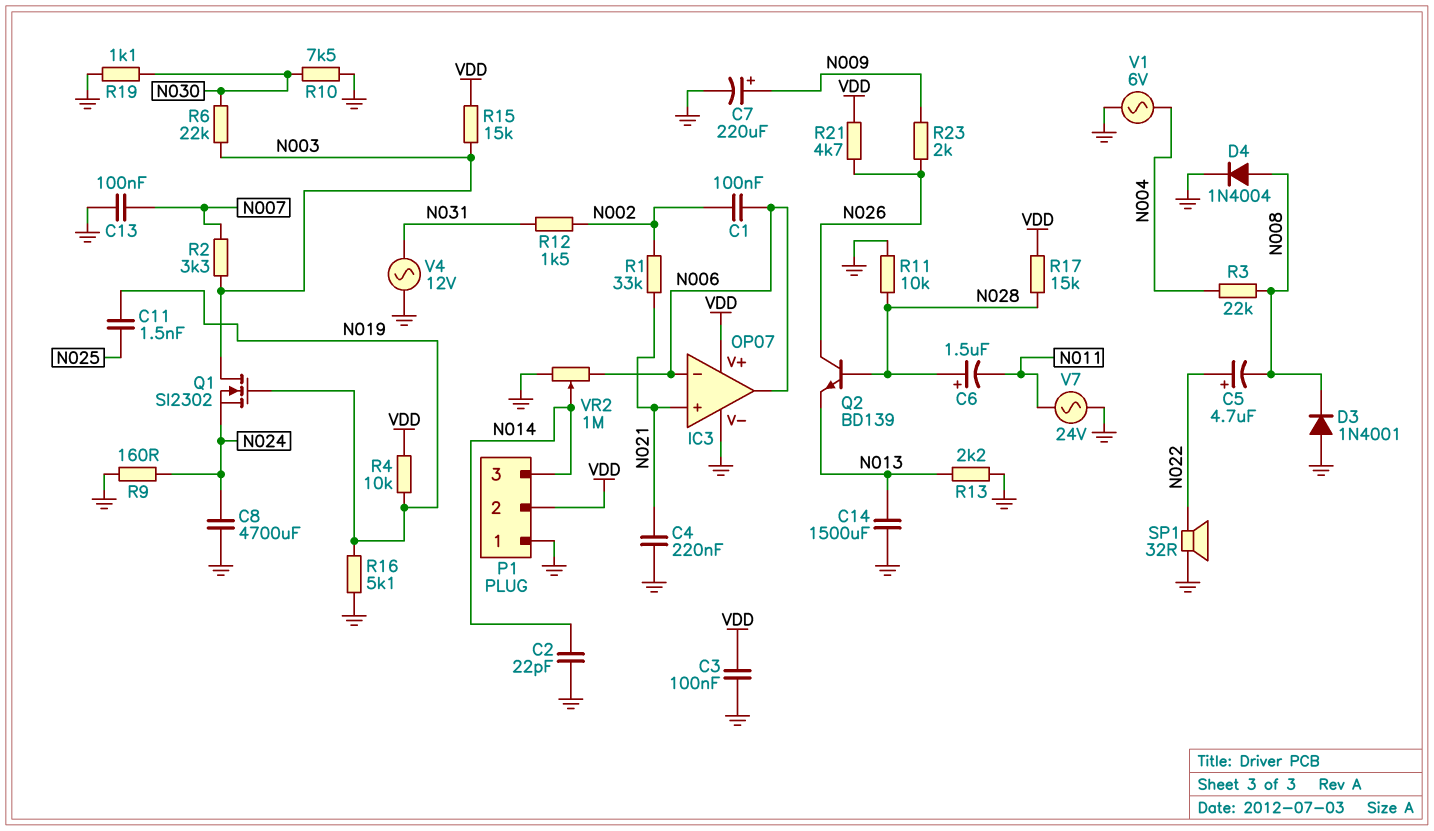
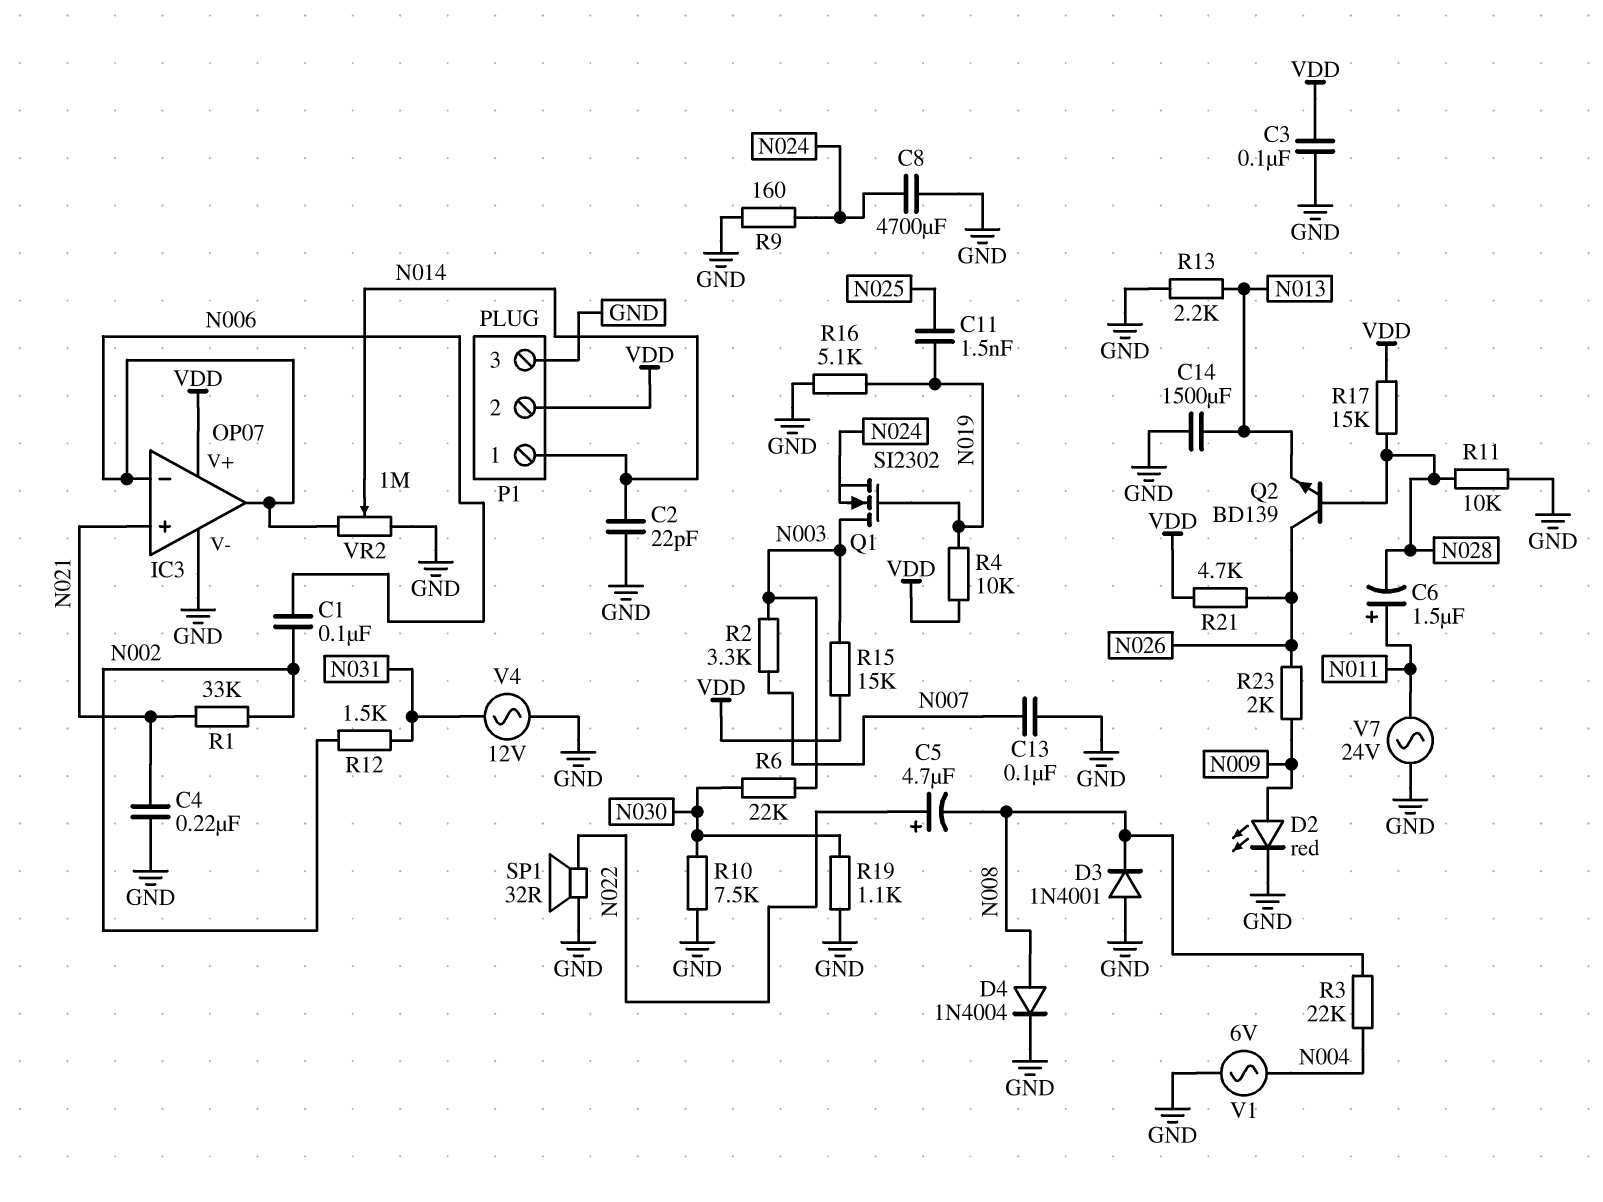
C6: 1.5uF (plus N028, minus N011) -> 1.5uF (plus N011, minus N028)
C7: 220uF (plus N009, minus GND) -> none
D2: none -> LED red (A N009, K GND)
P1 pin 1: GND -> N014
P1 pin 3: N014 -> GND

